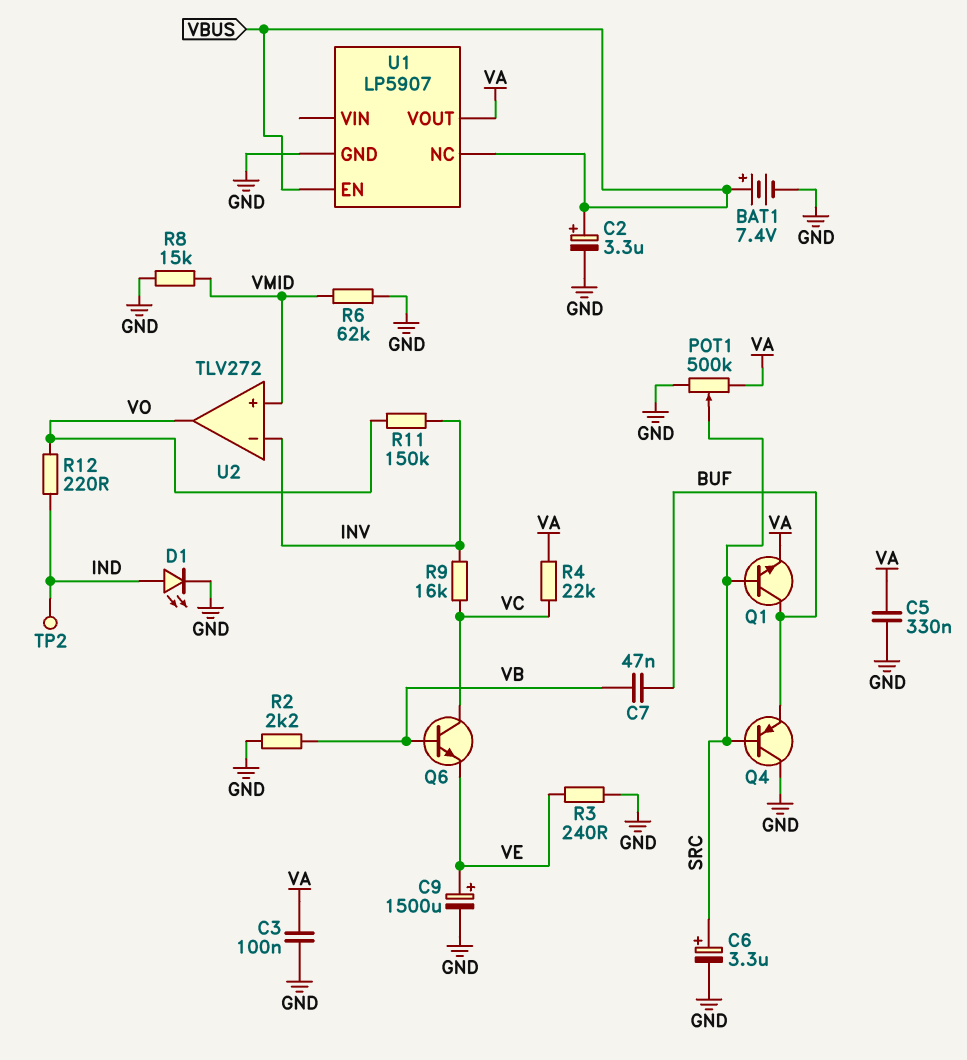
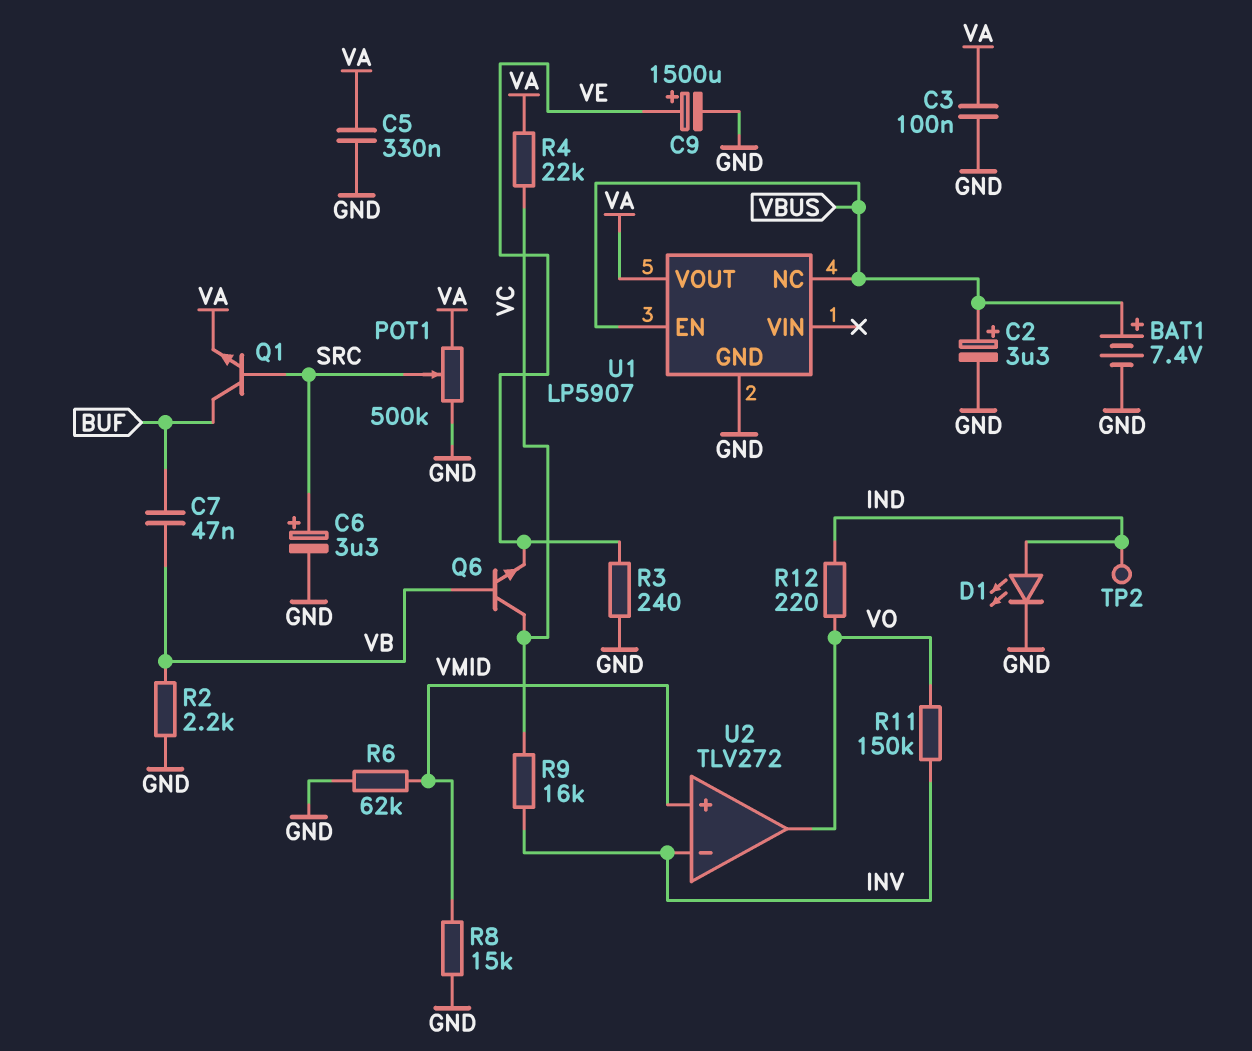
Q4: PNP (B SRC, C GND, E BUF) -> none

